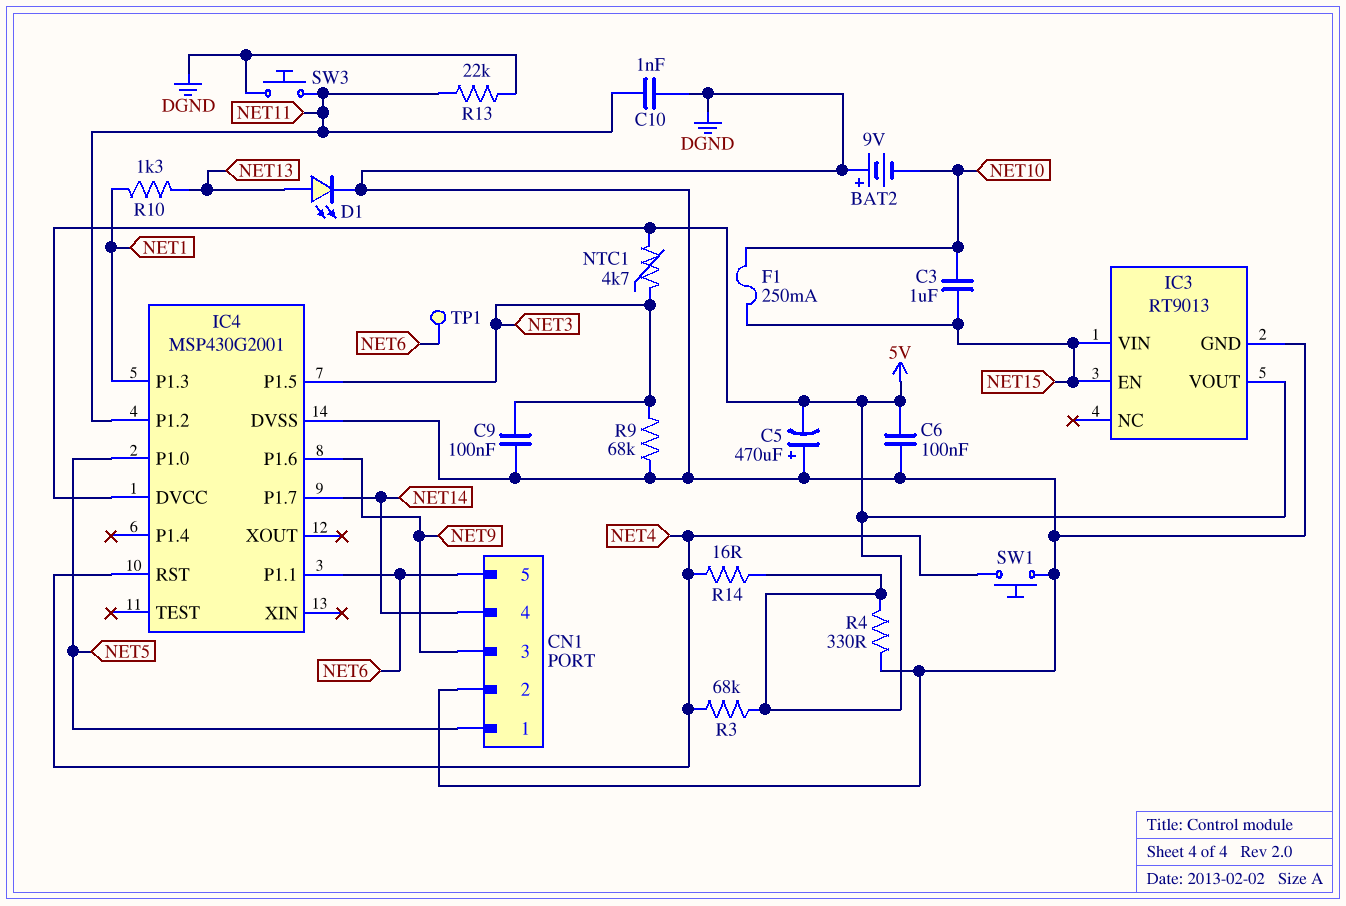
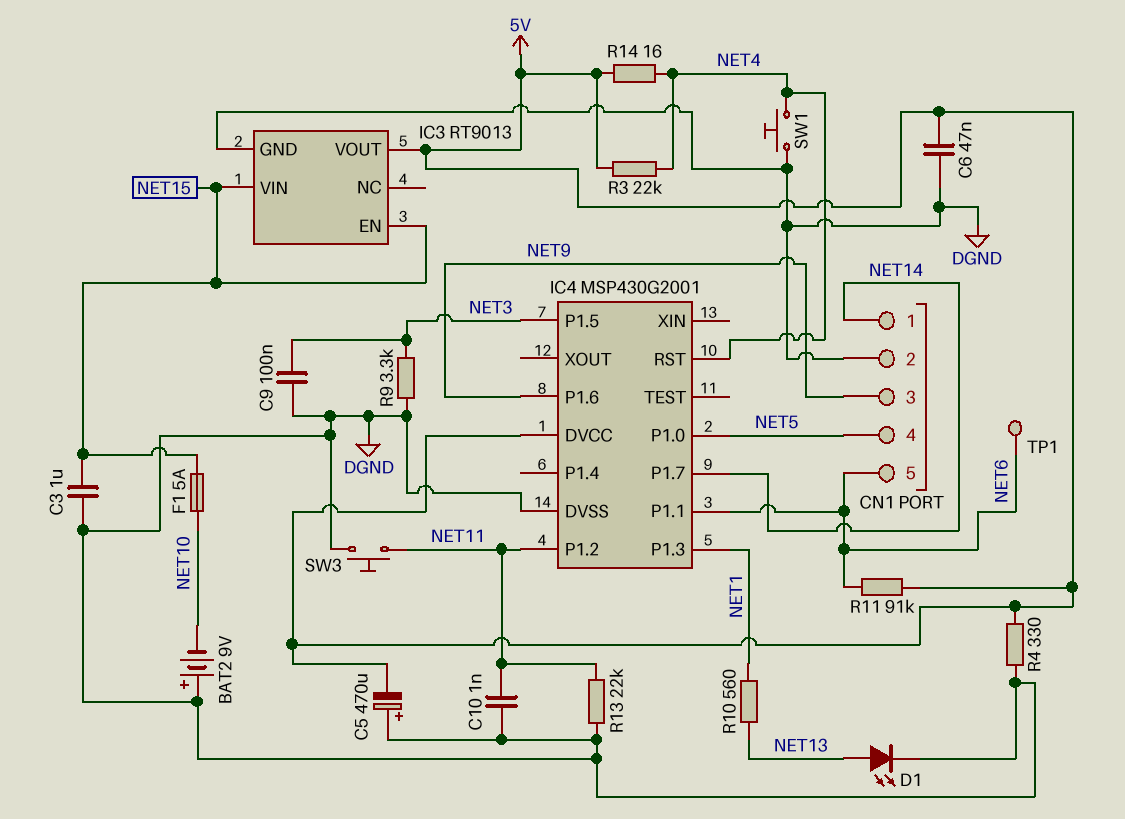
C3: 1uF (NET10, NET15) -> 1uF (DGND, NET15)
C6: 100nF (5V, DGND) -> 47nF (5V, DGND)
CN1 pin 1: NET5 -> NET14
CN1 pin 4: NET14 -> NET5
F1: 250mA (NET10, NET15) -> 5A (NET10, NET15)
NTC1: 4.7k (5V, NET3) -> none
R3: 68k (5V, NET4) -> 22k (5V, NET4)
R9: 68k (DGND, NET3) -> 3.3k (DGND, NET3)
R10: 1.3k (NET1, NET13) -> 560 (NET1, NET13)
R11: none -> 91k (5V, NET6)

